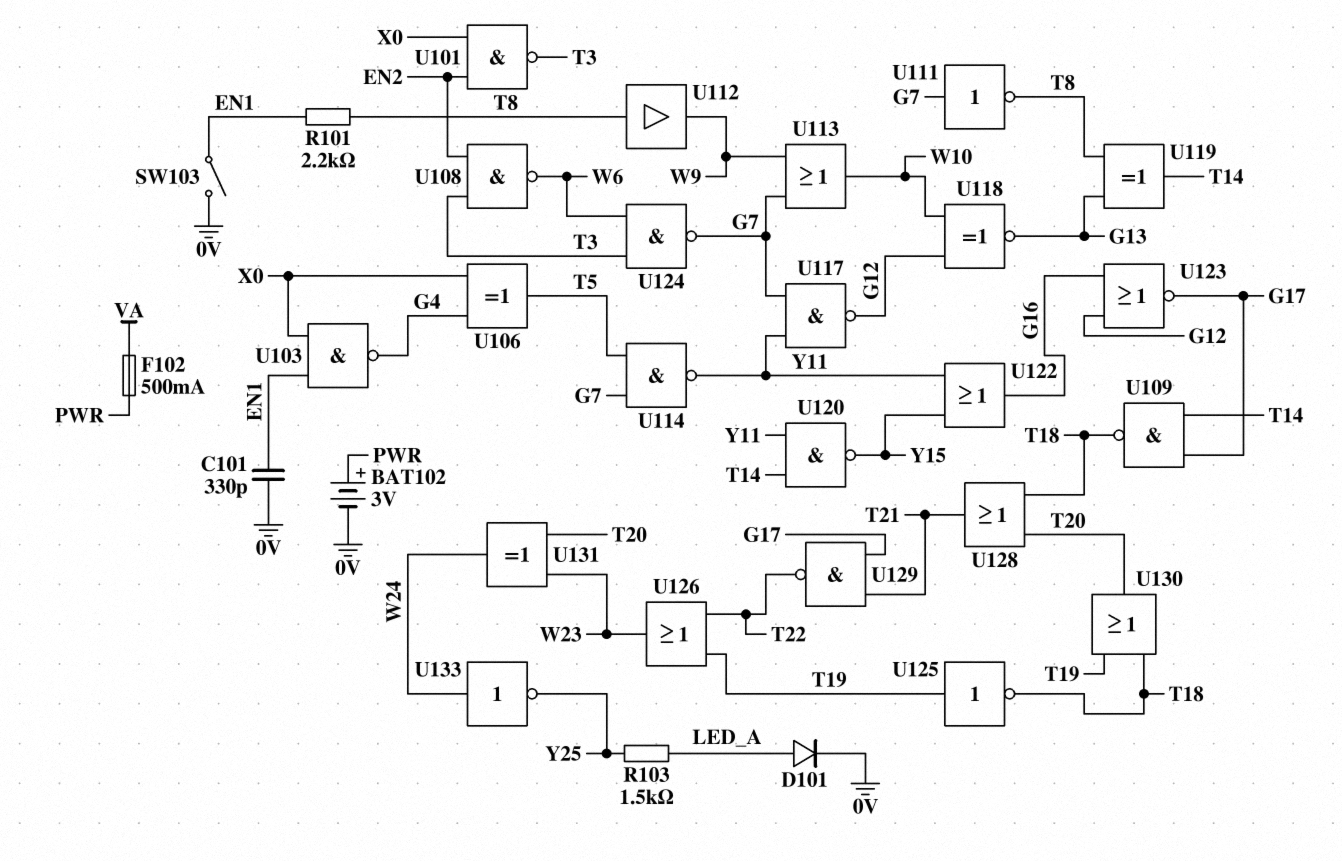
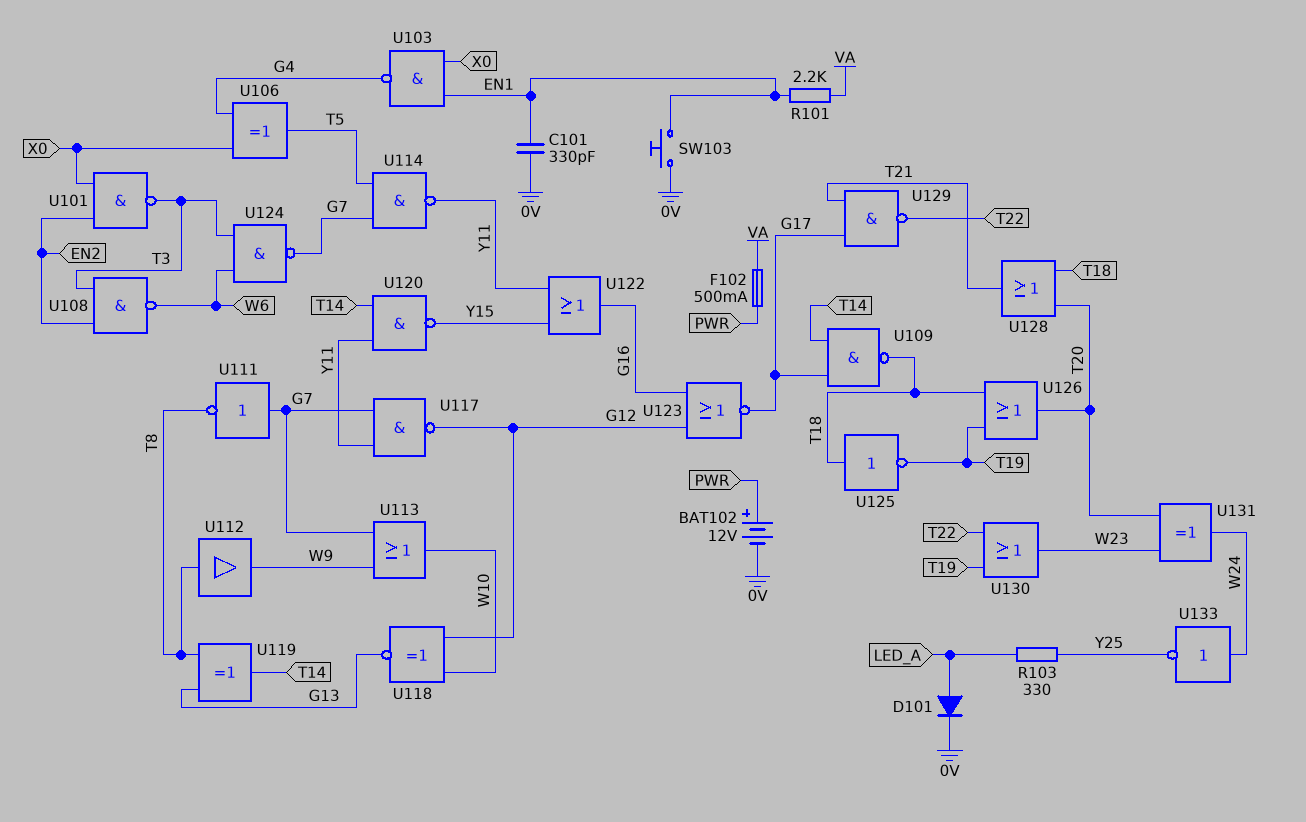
BAT102: 3V (plus PWR, minus 0V) -> 12V (plus PWR, minus 0V)
R101: 2.2k (EN1, T8) -> 2.2k (EN1, VA)
R103: 1.5k (LED_A, Y25) -> 330 (LED_A, Y25)
SW103: switch (0V, EN1) -> button (0V, EN1)
U125: NOT (in T19, out T18) -> NOT (in T18, out T19)
U126: OR (in T19, in T22, out W23) -> OR (in T18, in T19, out T20)
U130: OR (in T18, in T19, out T20) -> OR (in T19, in T22, out W23)

